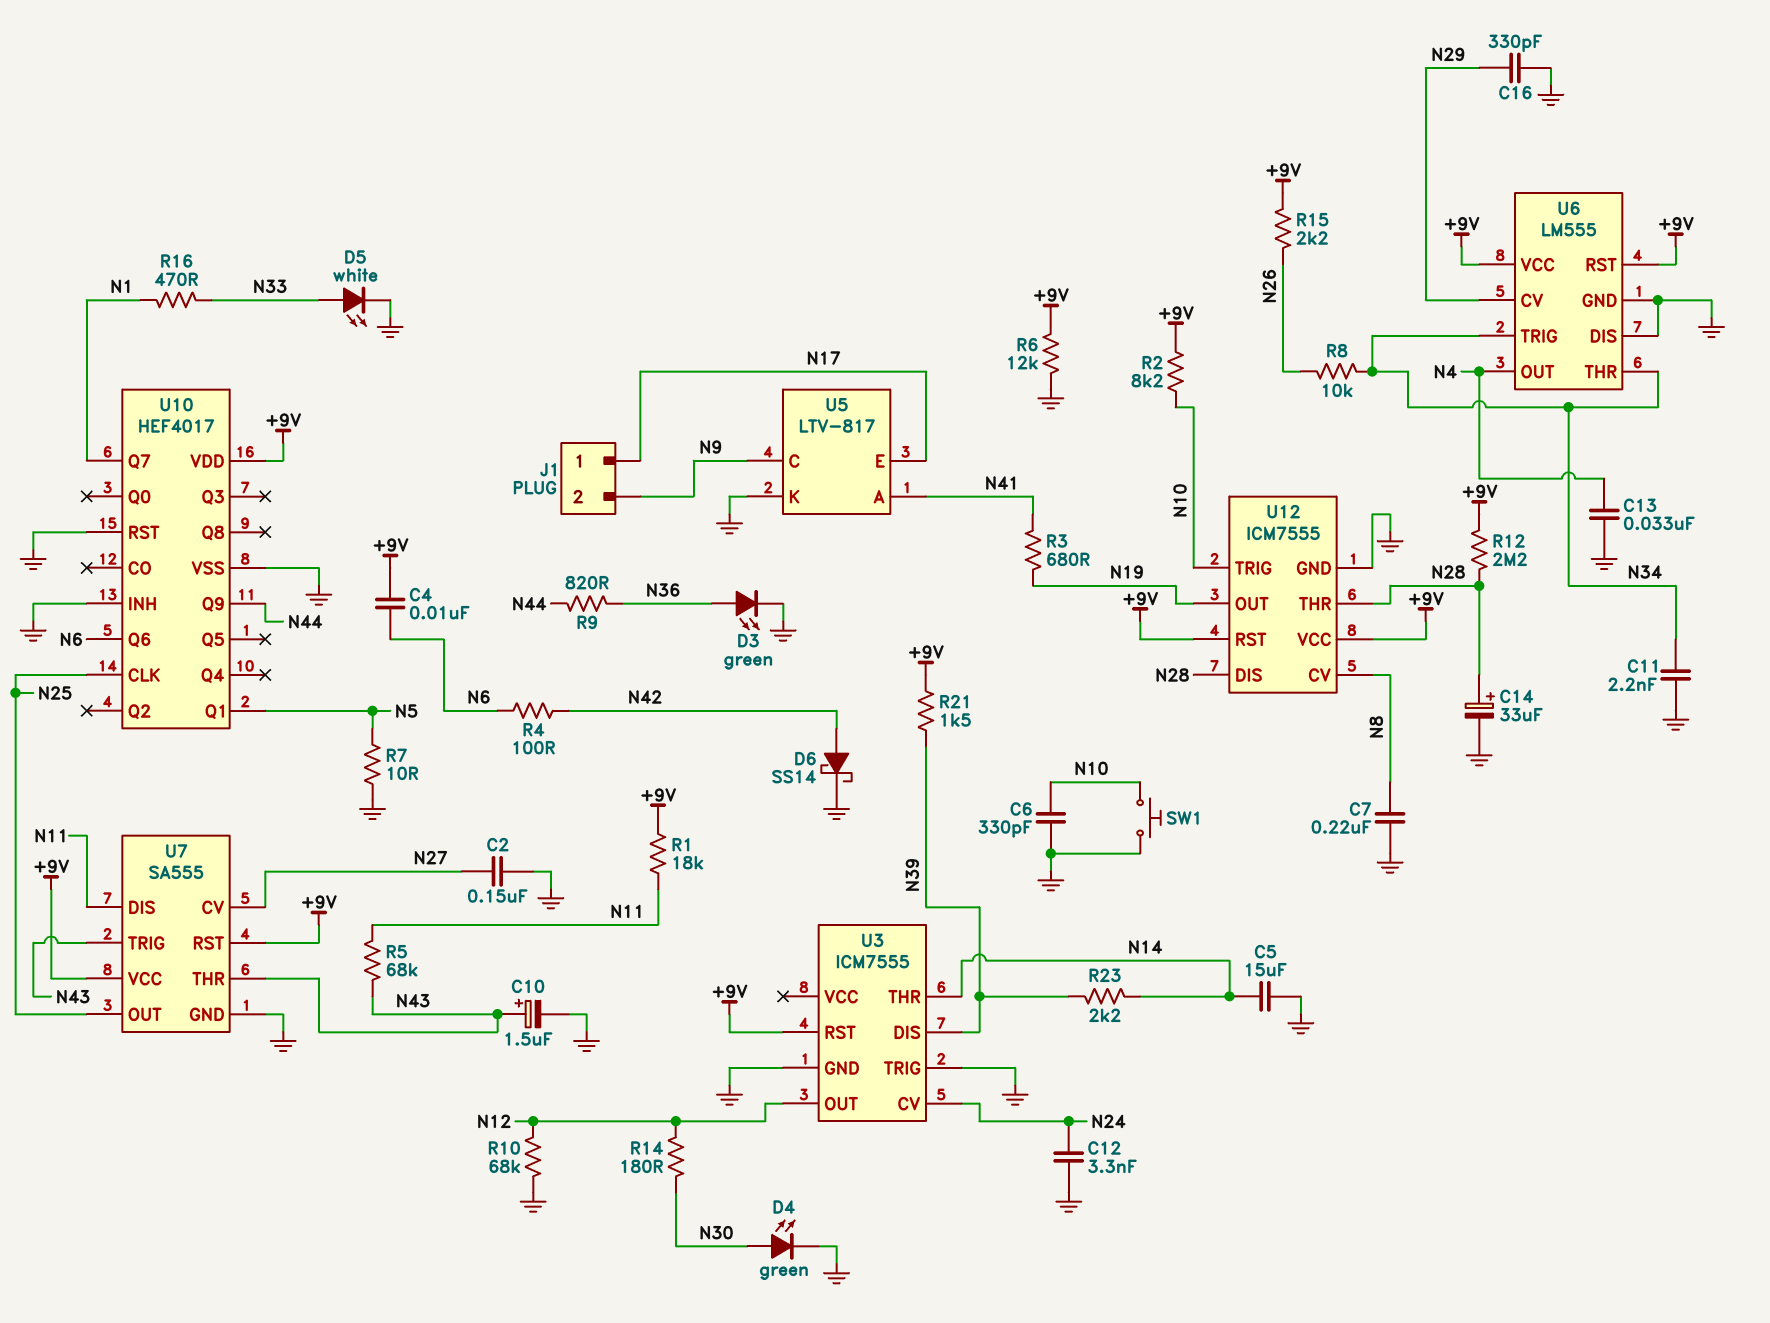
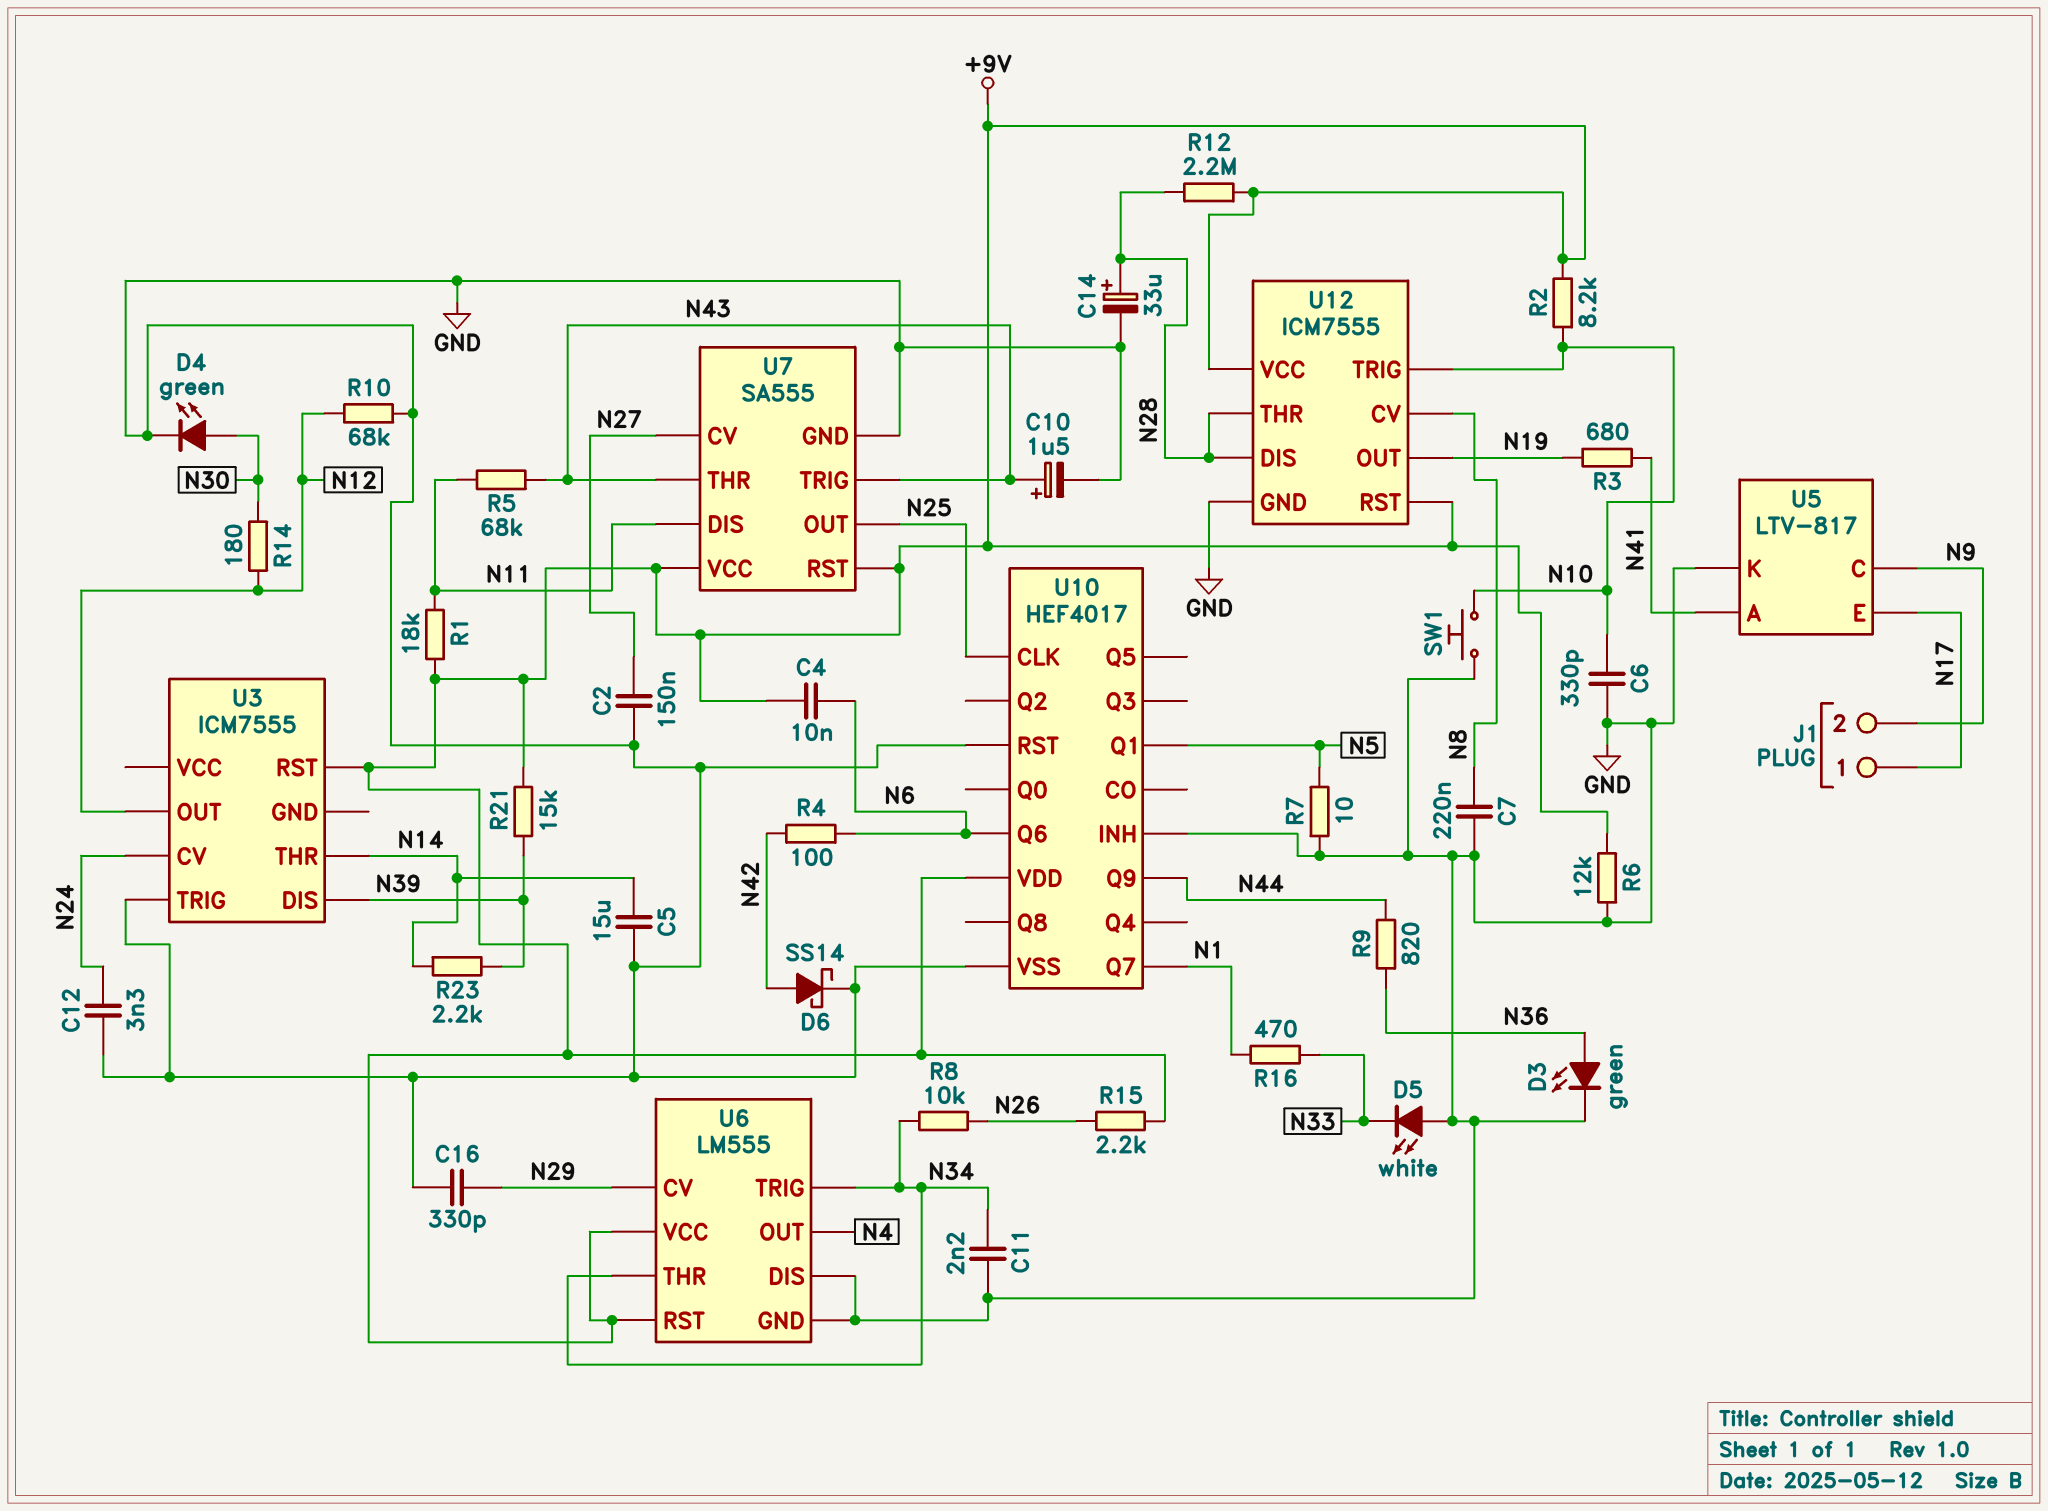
C13: 33nF (GND, N4) -> none
D5: LED white (A N33, K GND) -> LED white (A GND, K N33)
R21: 1.5k (+9V, N39) -> 15k (+9V, N39)
U3 pin GND: GND -> none

